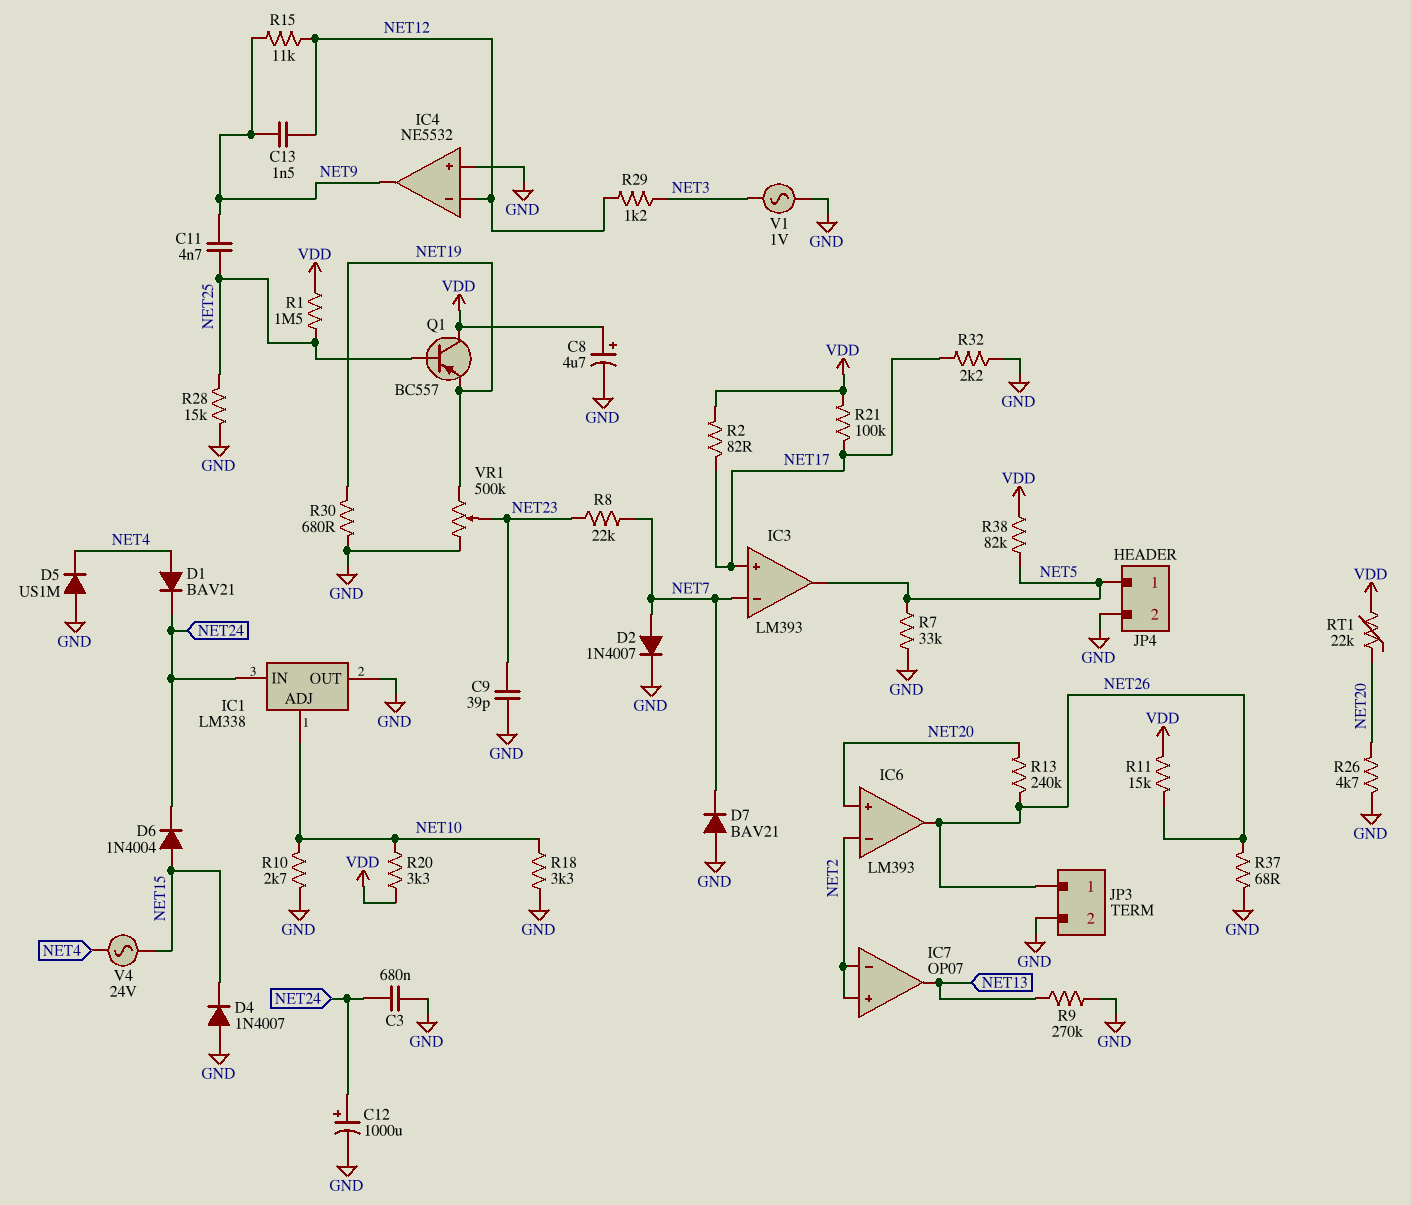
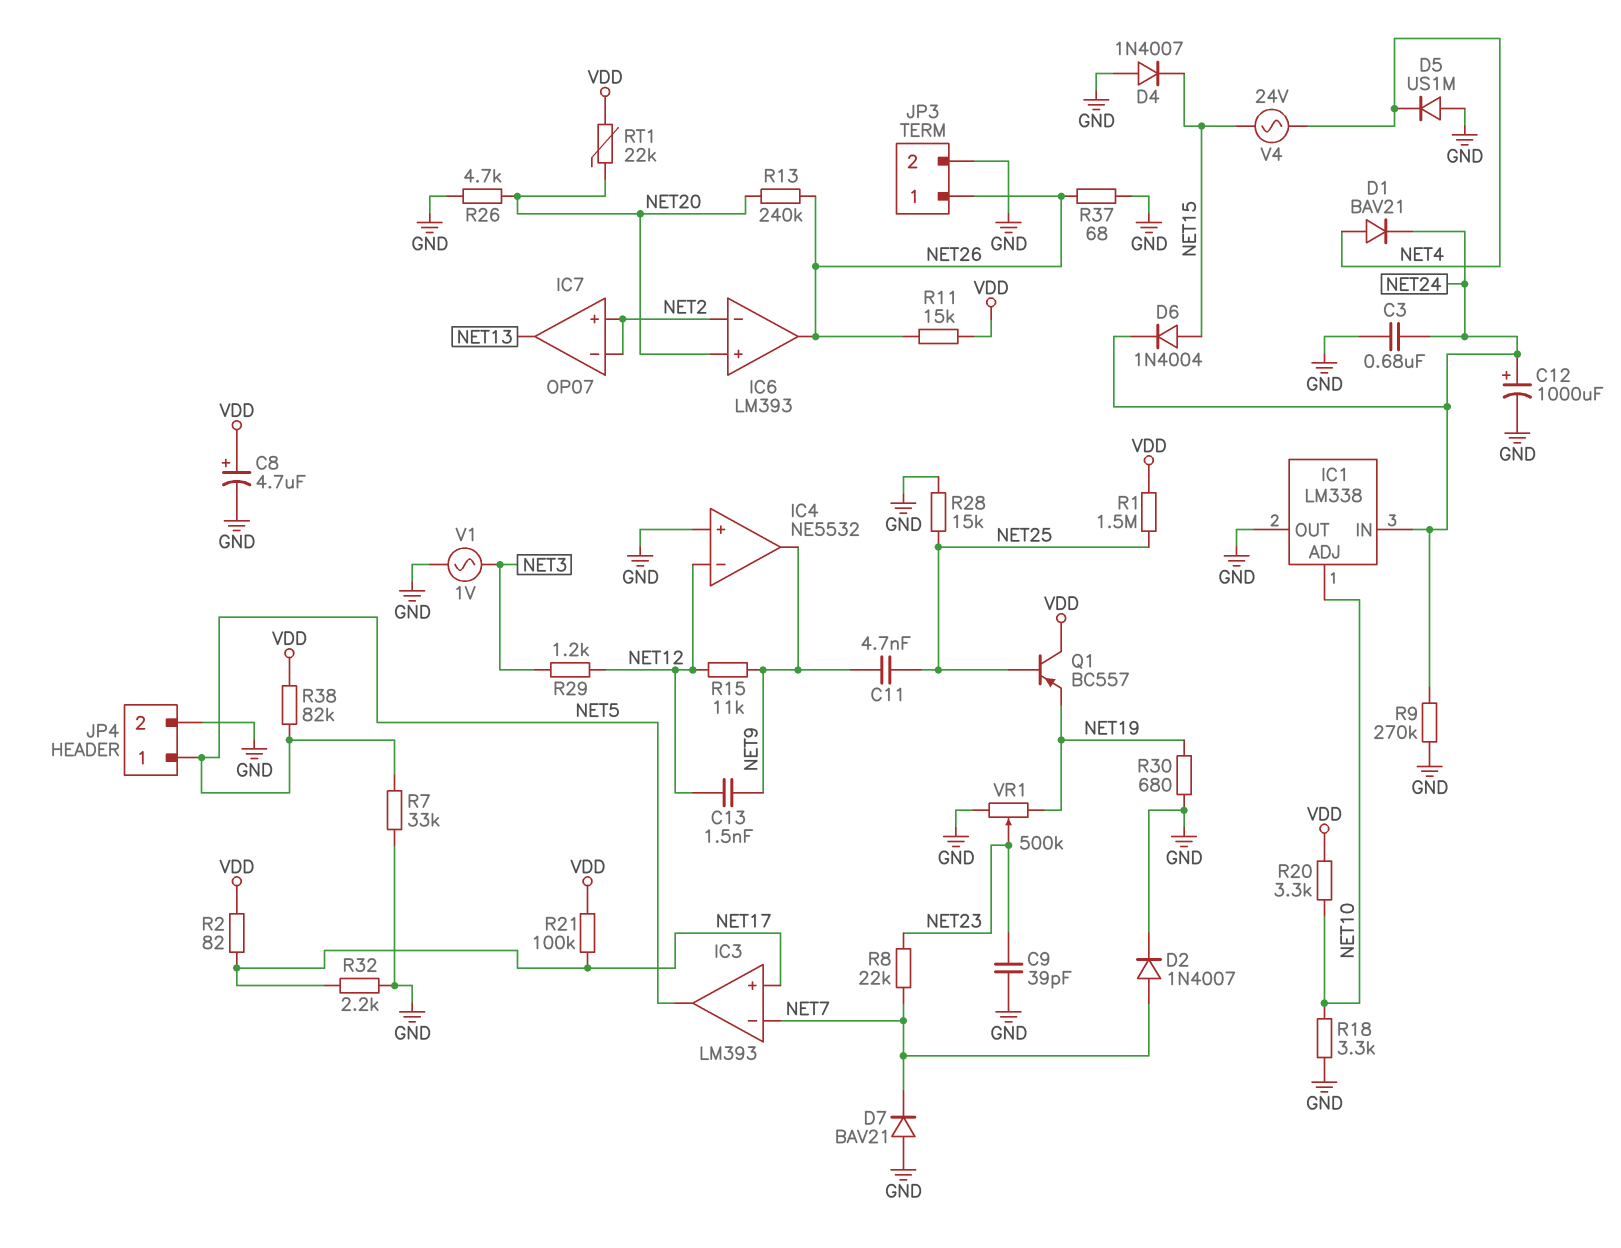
R9: 270k (GND, NET13) -> 270k (GND, NET24)
R10: 2.7k (GND, NET10) -> none

